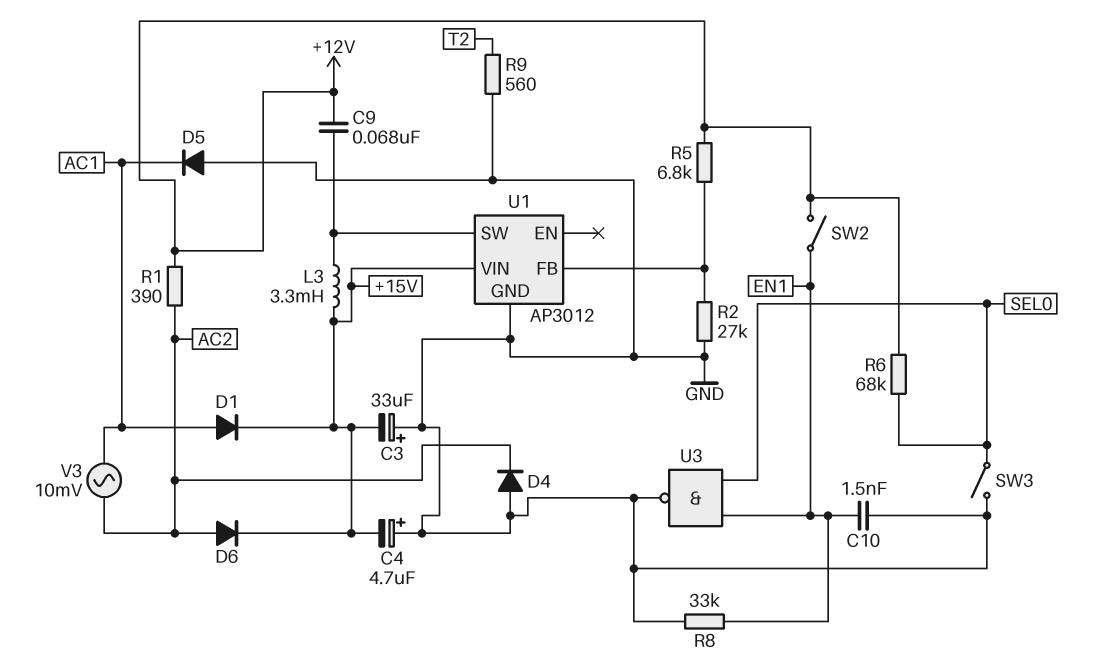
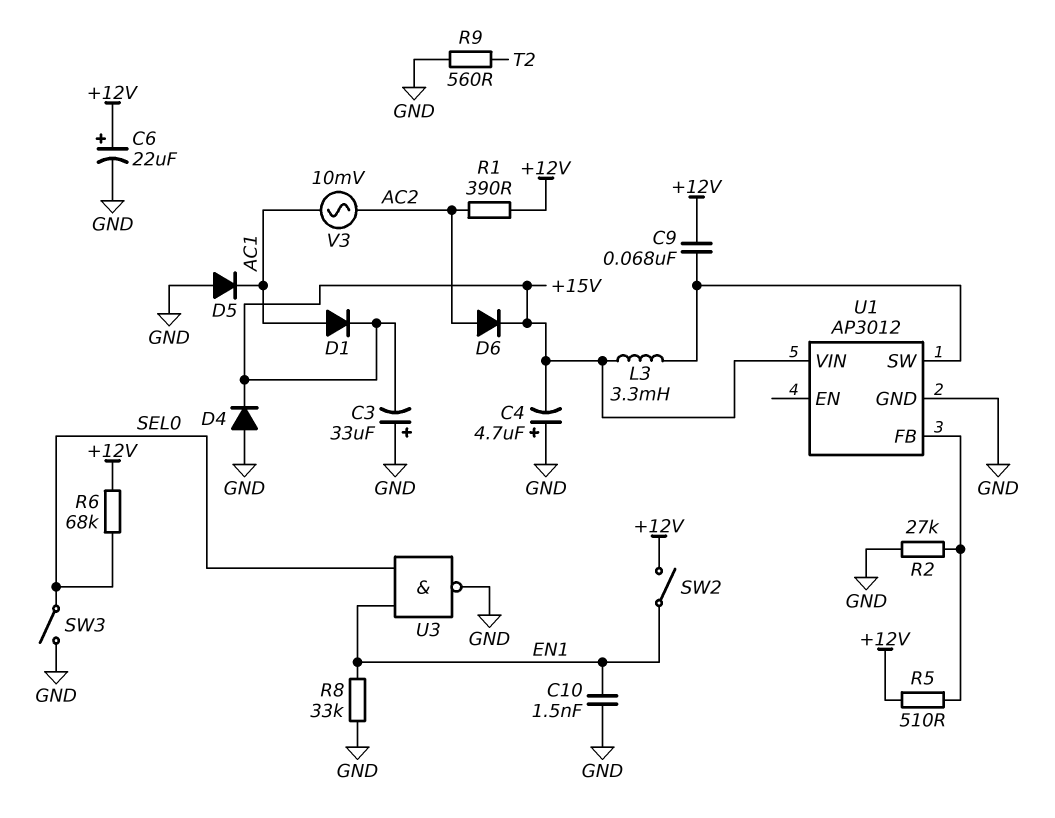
C6: none -> 22uF (plus +12V, minus GND)
D4: diode (A GND, K AC2) -> diode (A GND, K +15V)
R5: 6.8k (+12V, U1/FB) -> 510 (+12V, U1/FB)

